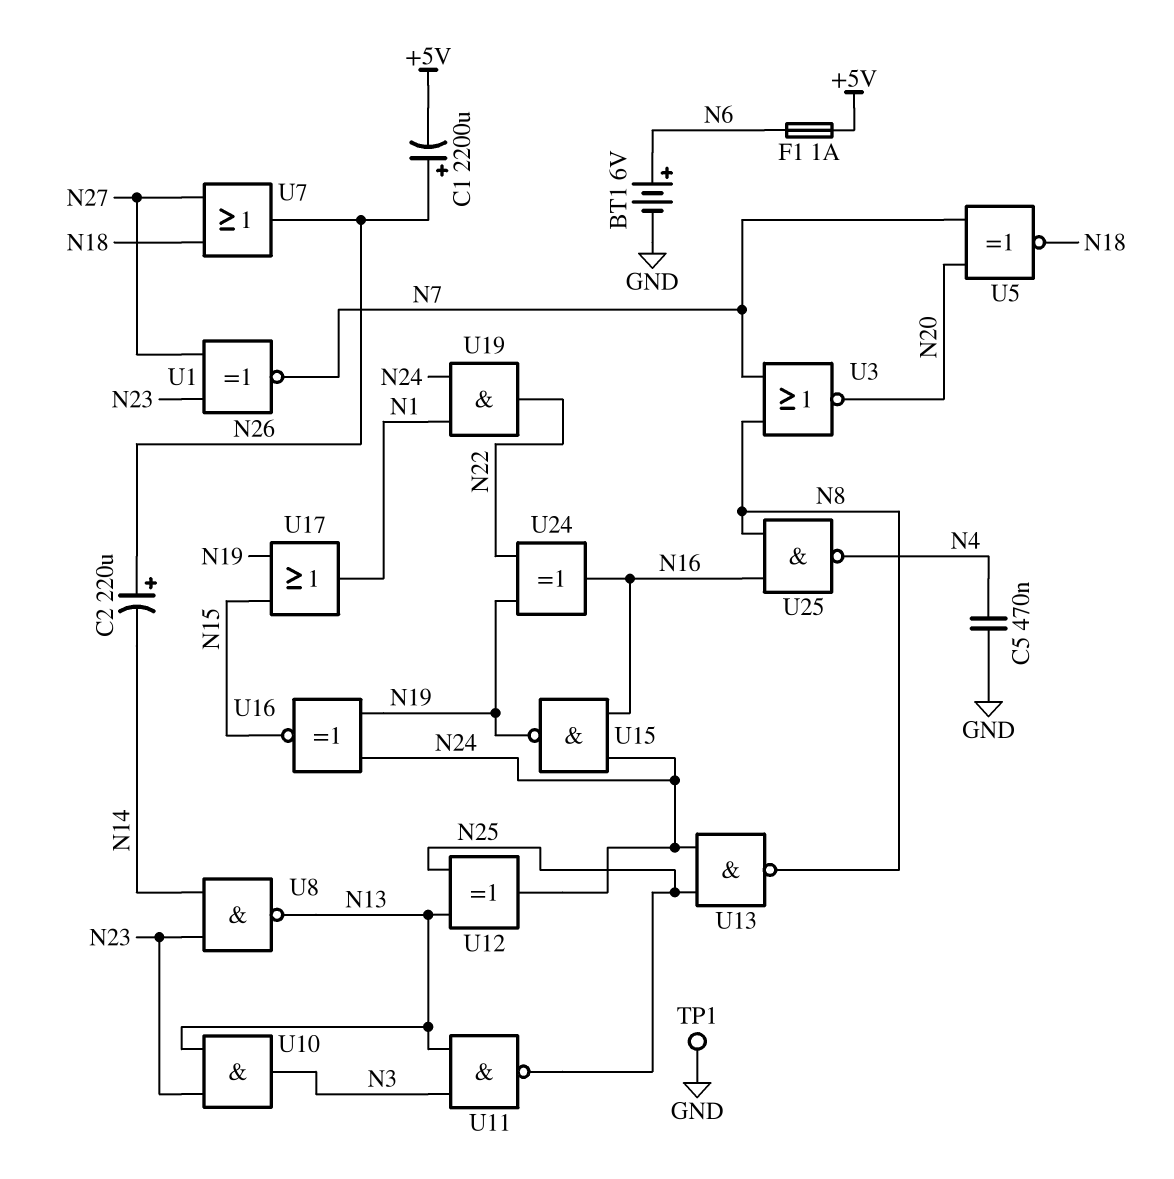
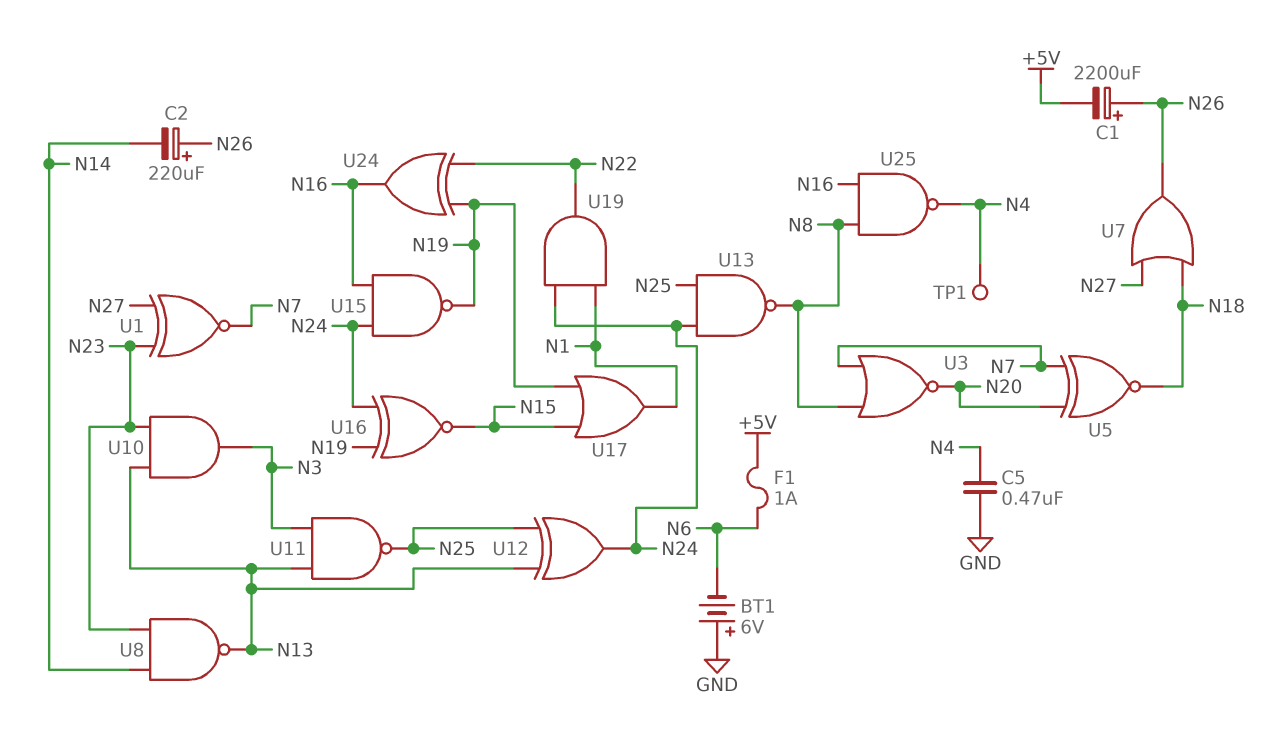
BT1: 6V (plus N6, minus GND) -> 6V (plus GND, minus N6)
TP1: test point (GND) -> test point (N4)

